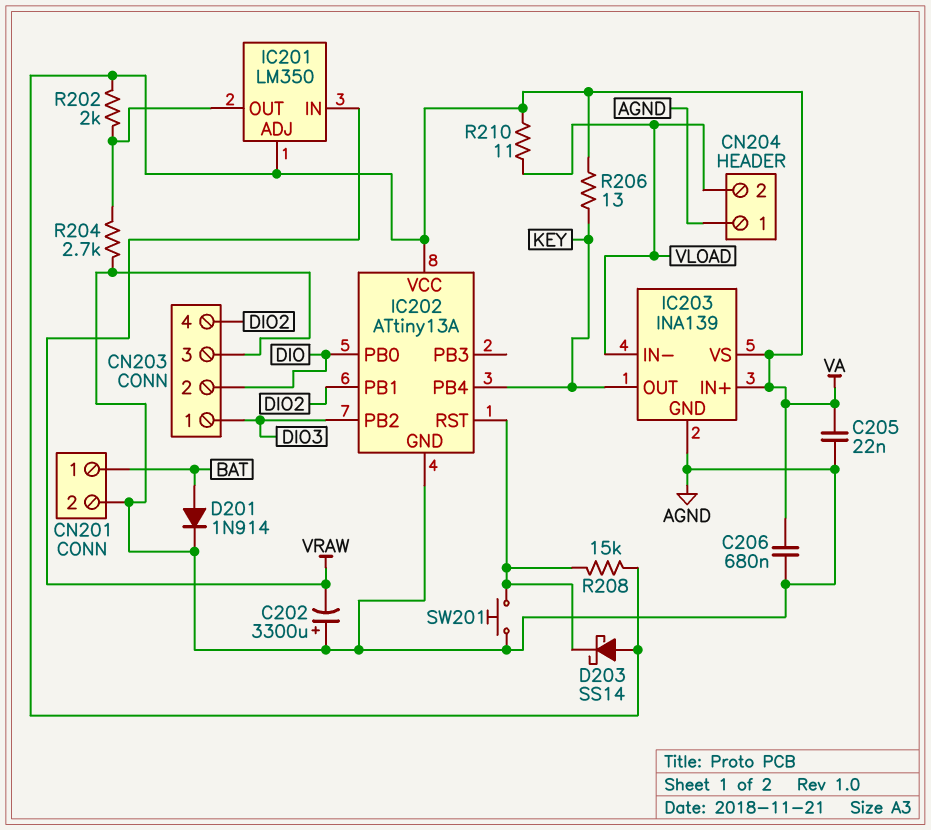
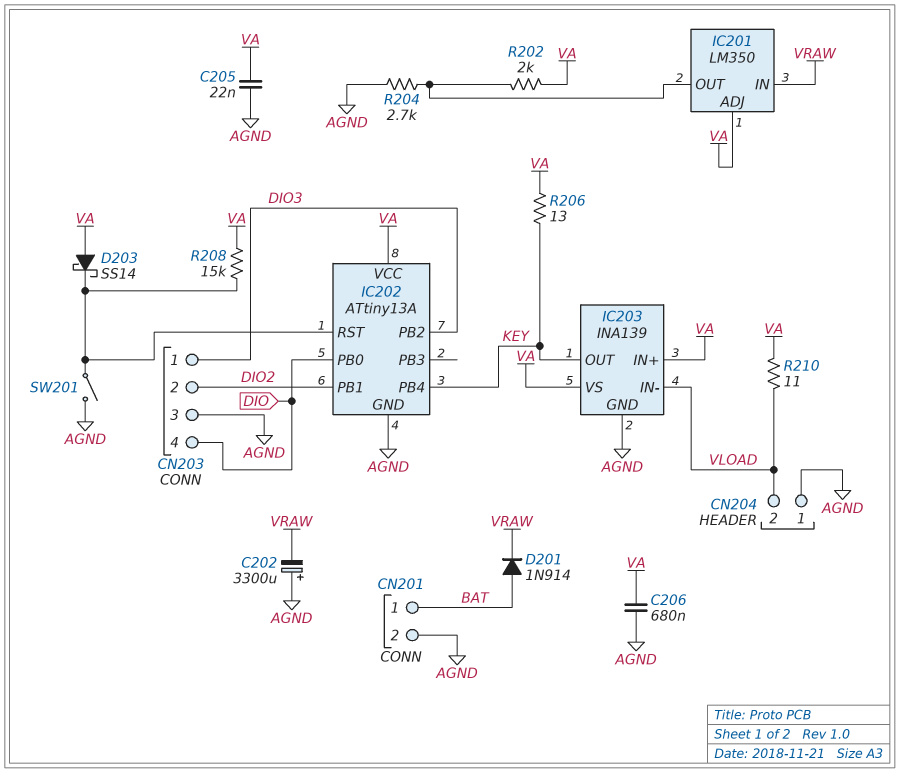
CN203 pin 2: DIO -> DIO2
CN203 pin 4: DIO2 -> DIO
D201: diode 1N914 (A BAT, K AGND) -> diode 1N914 (A BAT, K VRAW)
SW201: button (AGND, IC202/RST) -> switch (AGND, IC202/RST)

